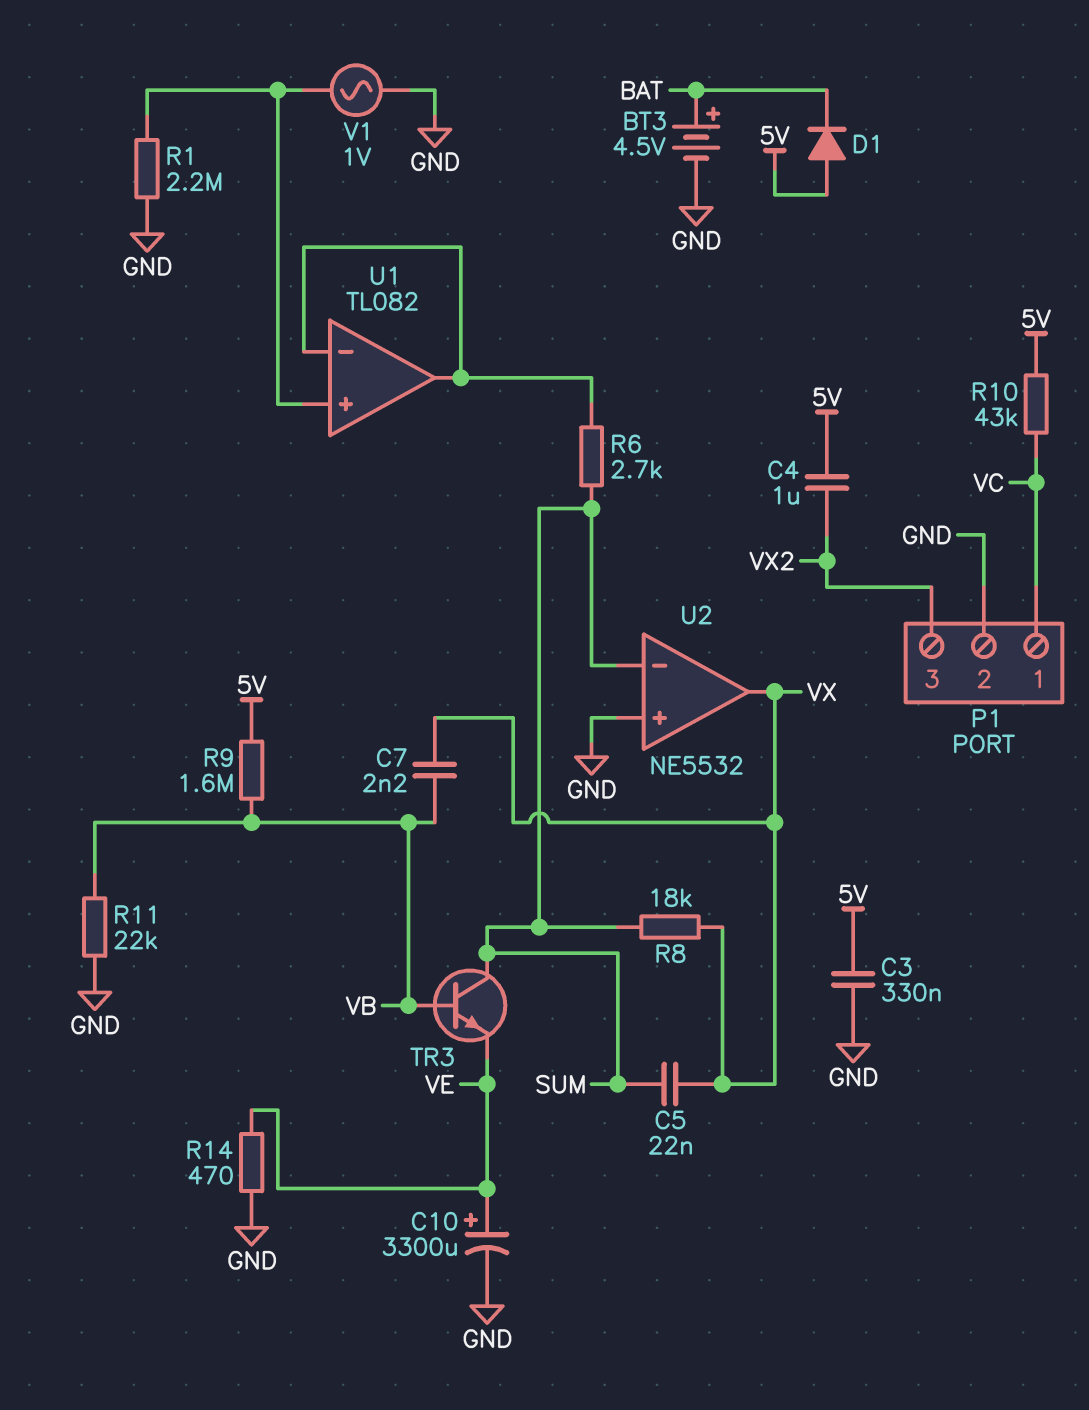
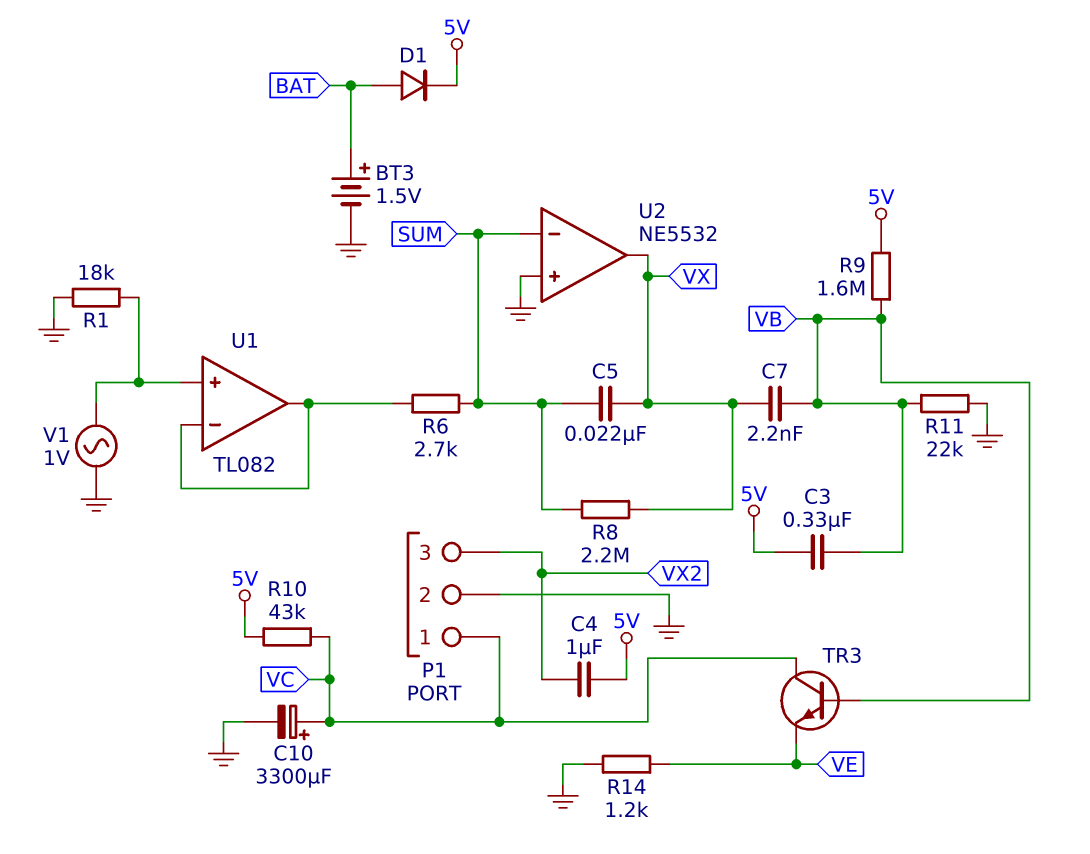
BT3: 4.5V (plus BAT, minus GND) -> 1.5V (plus BAT, minus GND)
C3: 330nF (5V, GND) -> 330nF (5V, VB)
C10: 3300uF (plus VE, minus GND) -> 3300uF (plus VC, minus GND)
D1: diode (A 5V, K BAT) -> diode (A BAT, K 5V)
R1: 2.2M (GND, U1/in+) -> 18k (GND, U1/in+)
R8: 18k (SUM, VX) -> 2.2M (SUM, VX)
R14: 470 (GND, VE) -> 1.2k (GND, VE)
TR3: NPN (B VB, C SUM, E VE) -> NPN (B VB, C VC, E VE)

